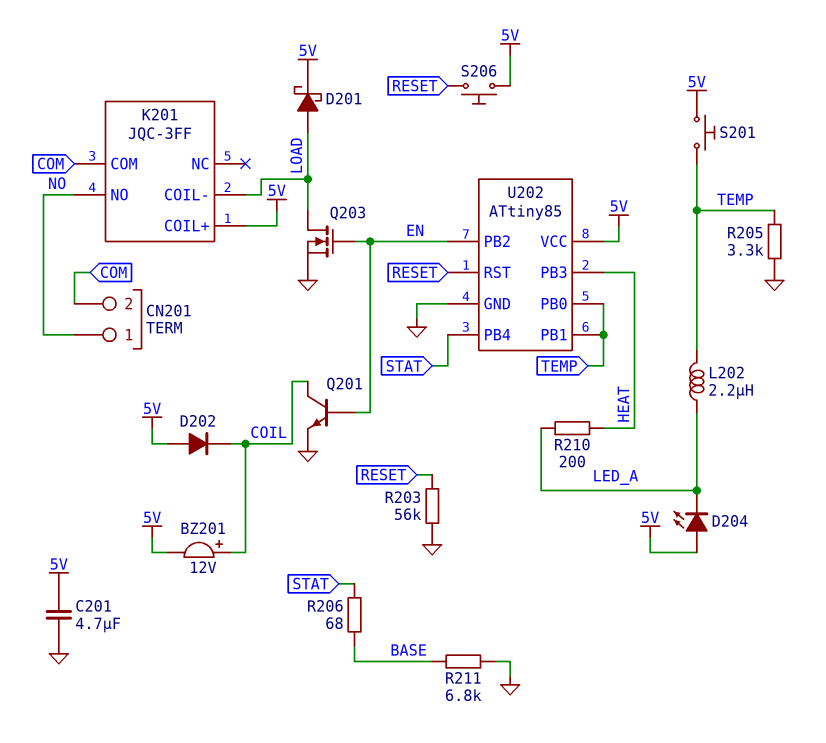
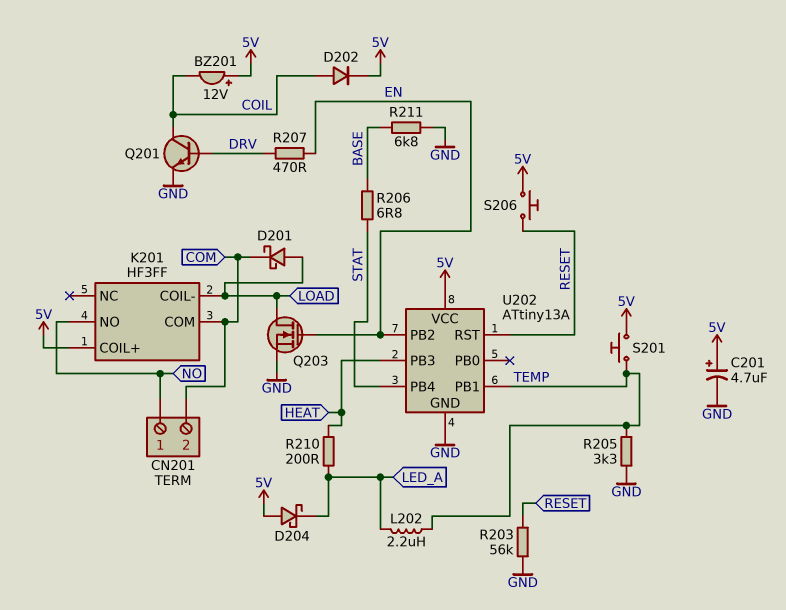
BZ201: buzzer 12V (plus COIL, minus 5V) -> buzzer 12V (plus 5V, minus COIL)
C201: 4.7uF (5V, GND) -> 4.7uF (plus 5V, minus GND)
D201: schottky (A LOAD, K 5V) -> schottky (A LOAD, K COM)
D202: diode (A 5V, K COIL) -> diode (A COIL, K 5V)
D204: LED (A 5V, K LED_A) -> schottky (A 5V, K LED_A)
K201: JQC-3FF -> HF3FF
Q201: NPN (B EN, C COIL, E GND) -> NPN (B DRV, C COIL, E GND)
R206: 68 (BASE, STAT) -> 6.8 (BASE, STAT)
R207: none -> 470 (DRV, EN)
U202: ATtiny85 -> ATtiny13A
U202 pin PB0: TEMP -> none

